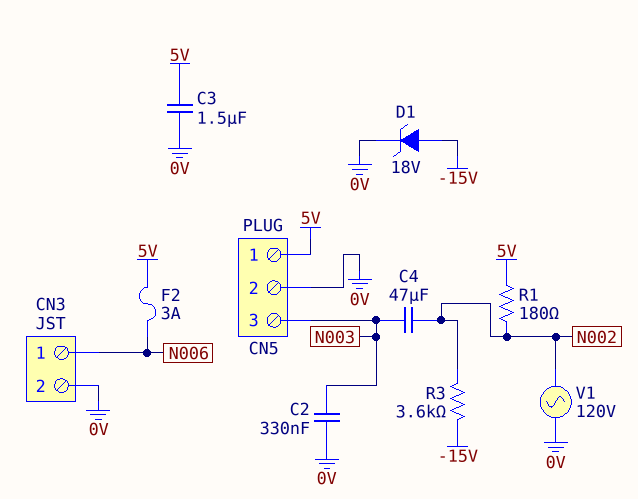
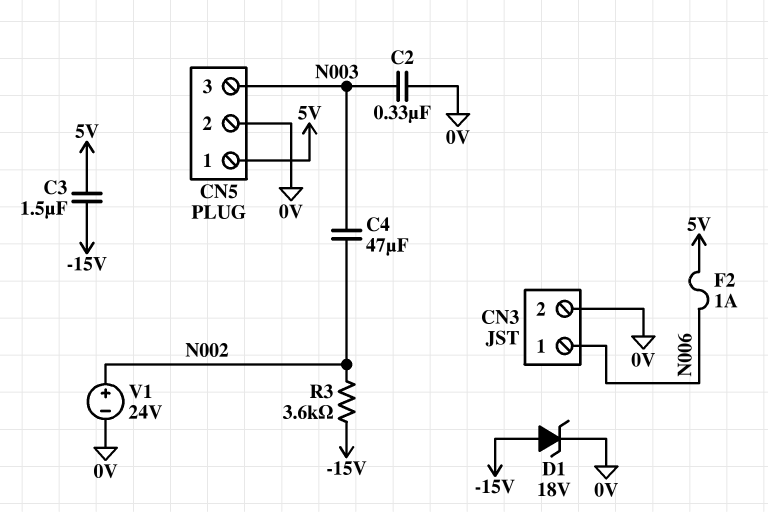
C3: 1.5uF (0V, 5V) -> 1.5uF (-15V, 5V)
F2: 3A (5V, N006) -> 1A (5V, N006)
R1: 180 (5V, N002) -> none
V1: AC 120V (0V, N002) -> 24V (plus N002, minus 0V)

